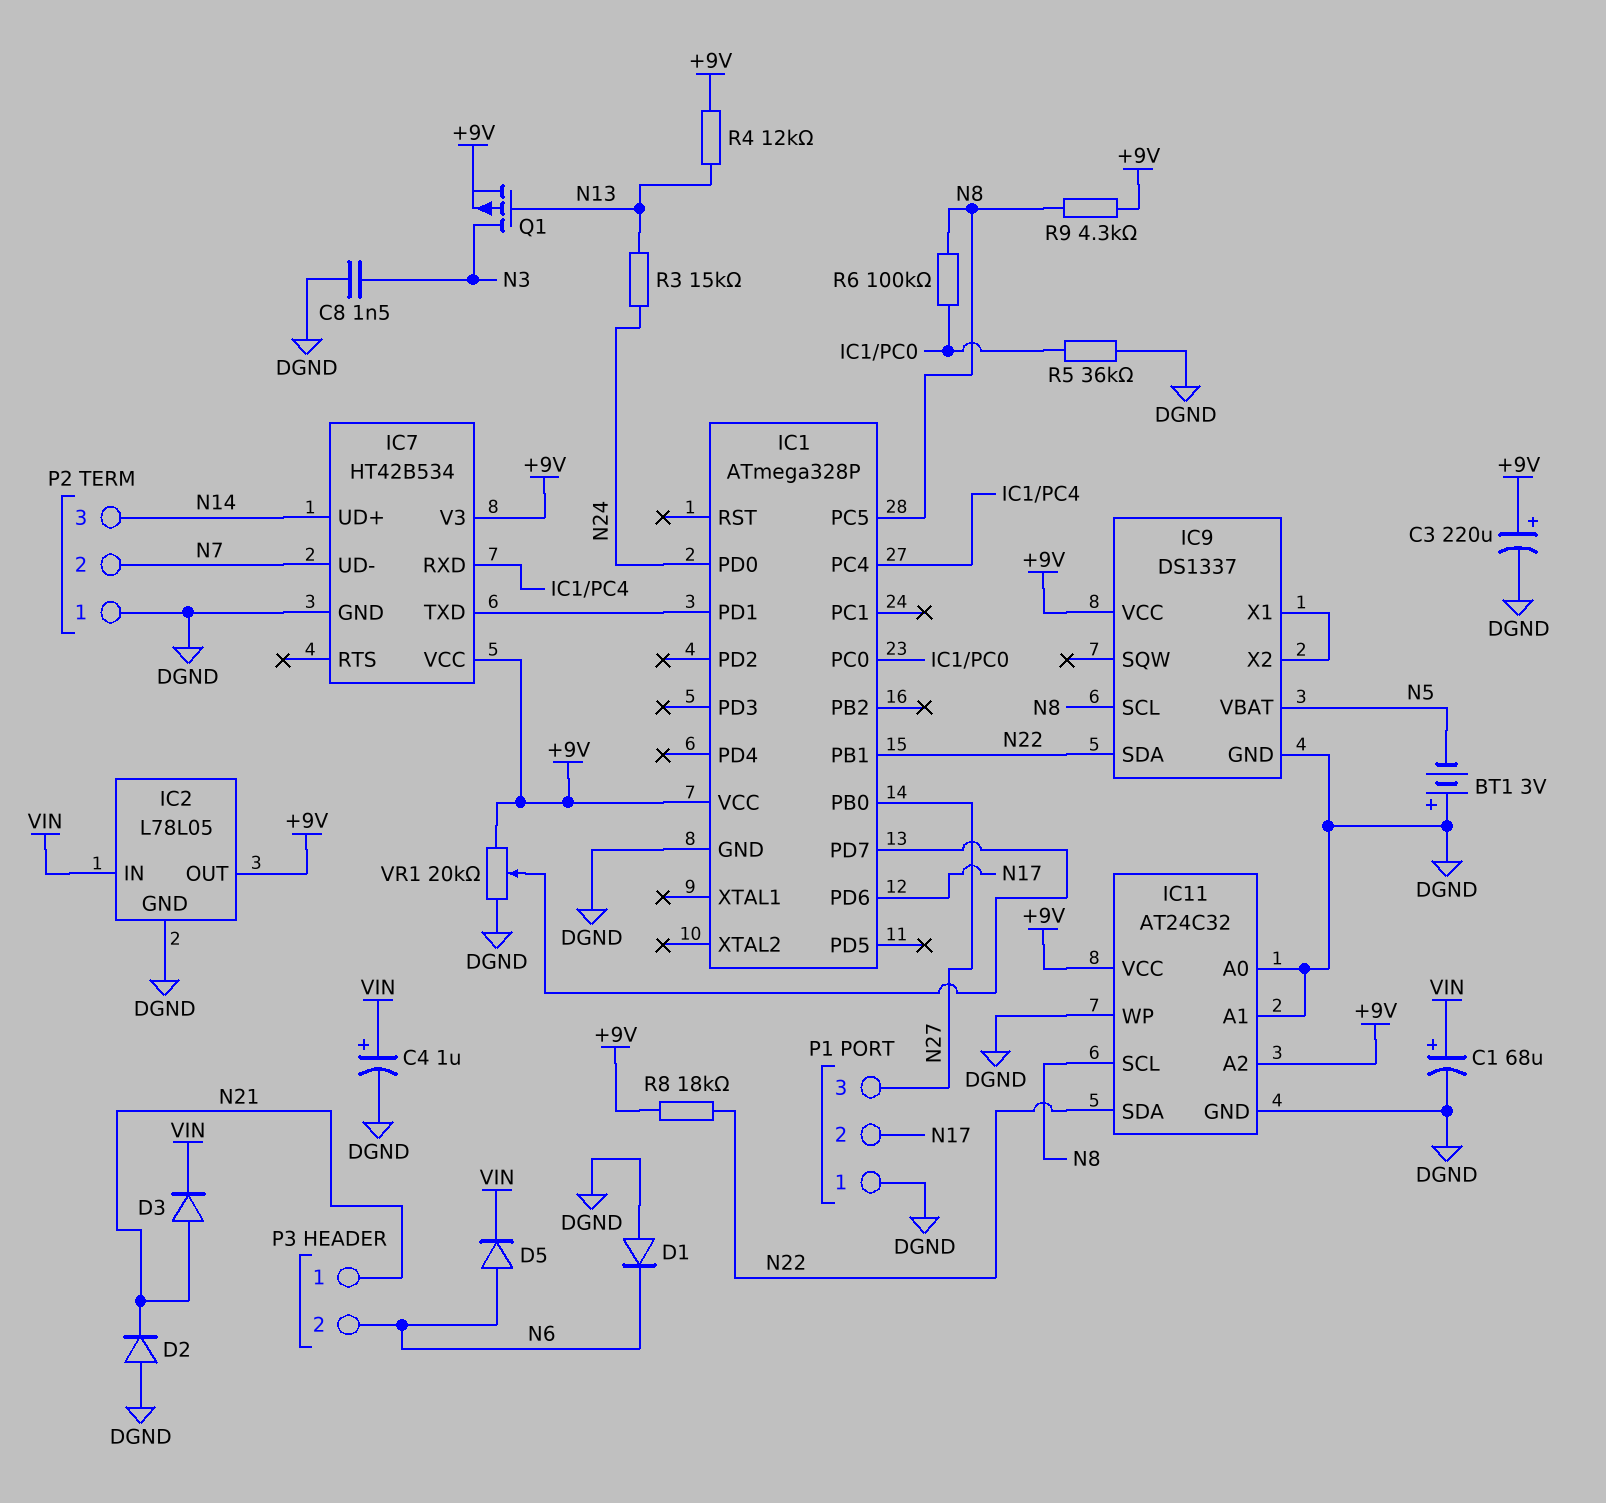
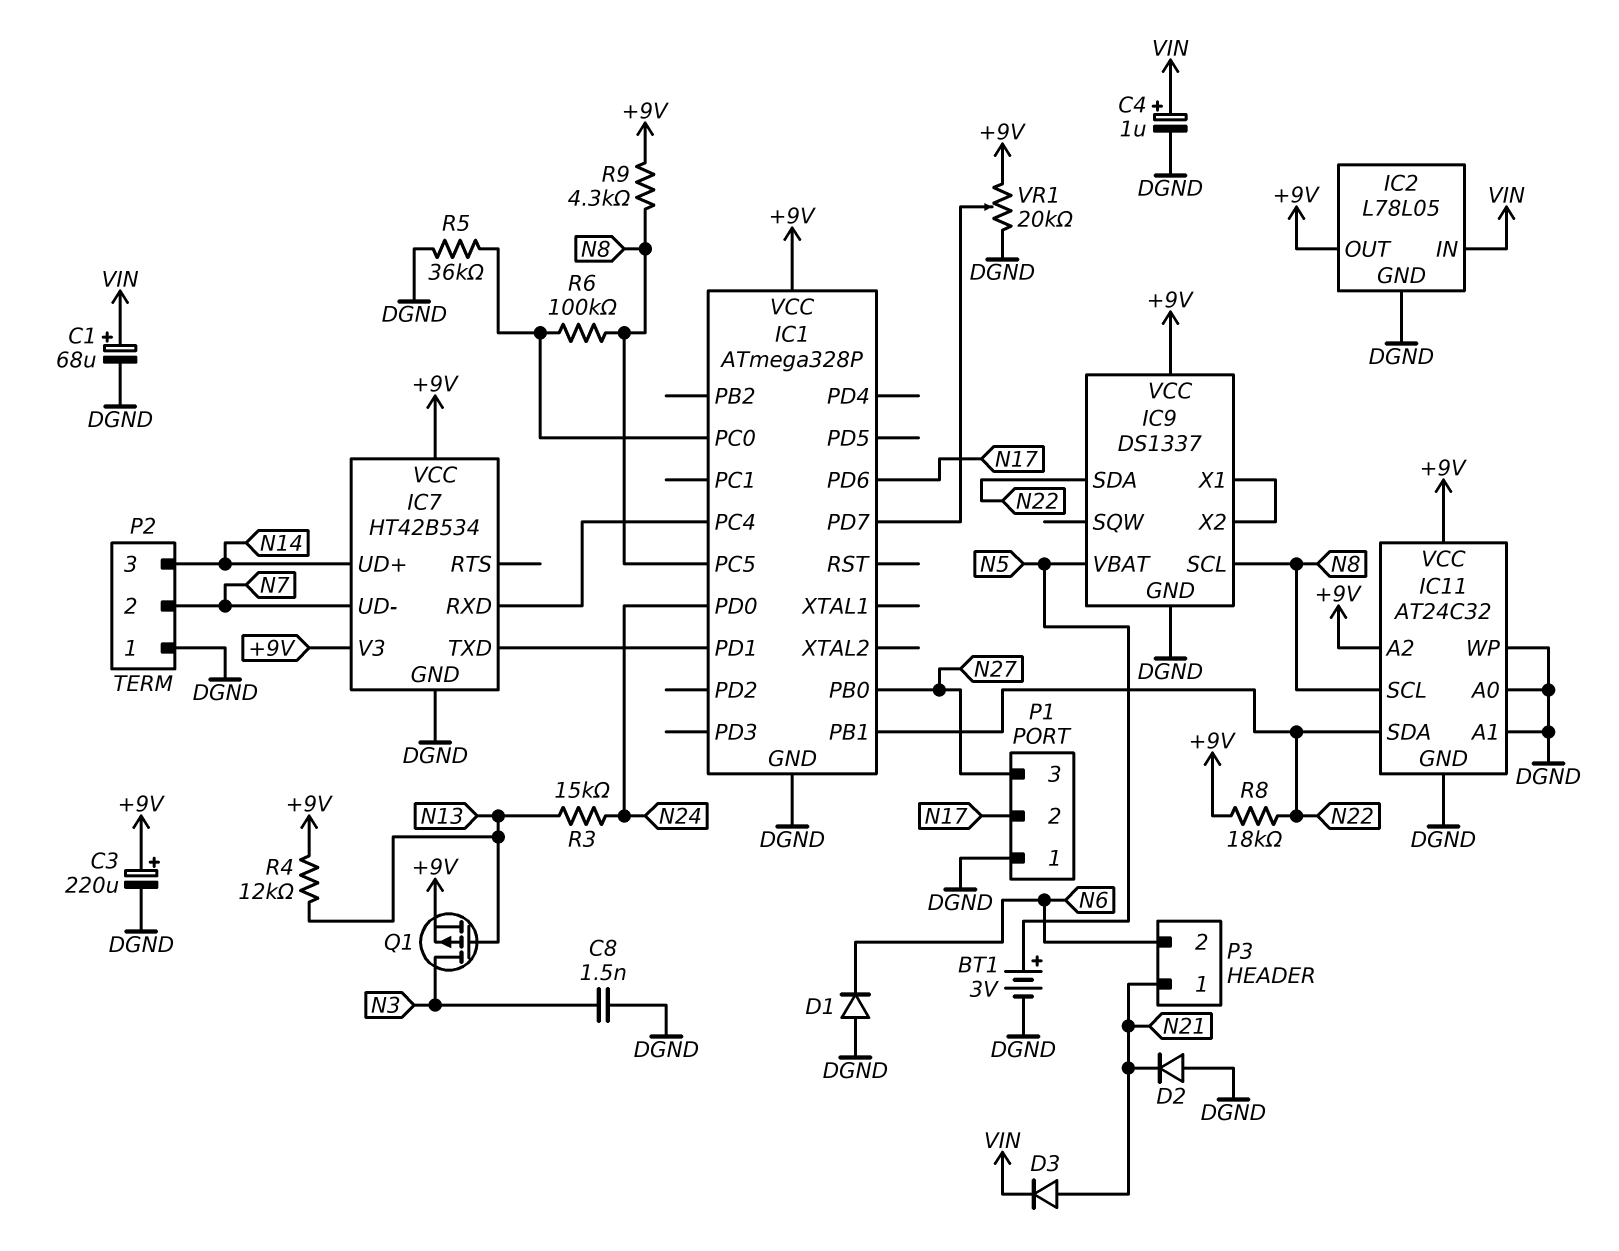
BT1: 3V (plus DGND, minus N5) -> 3V (plus N5, minus DGND)
D5: diode (A N6, K VIN) -> none

